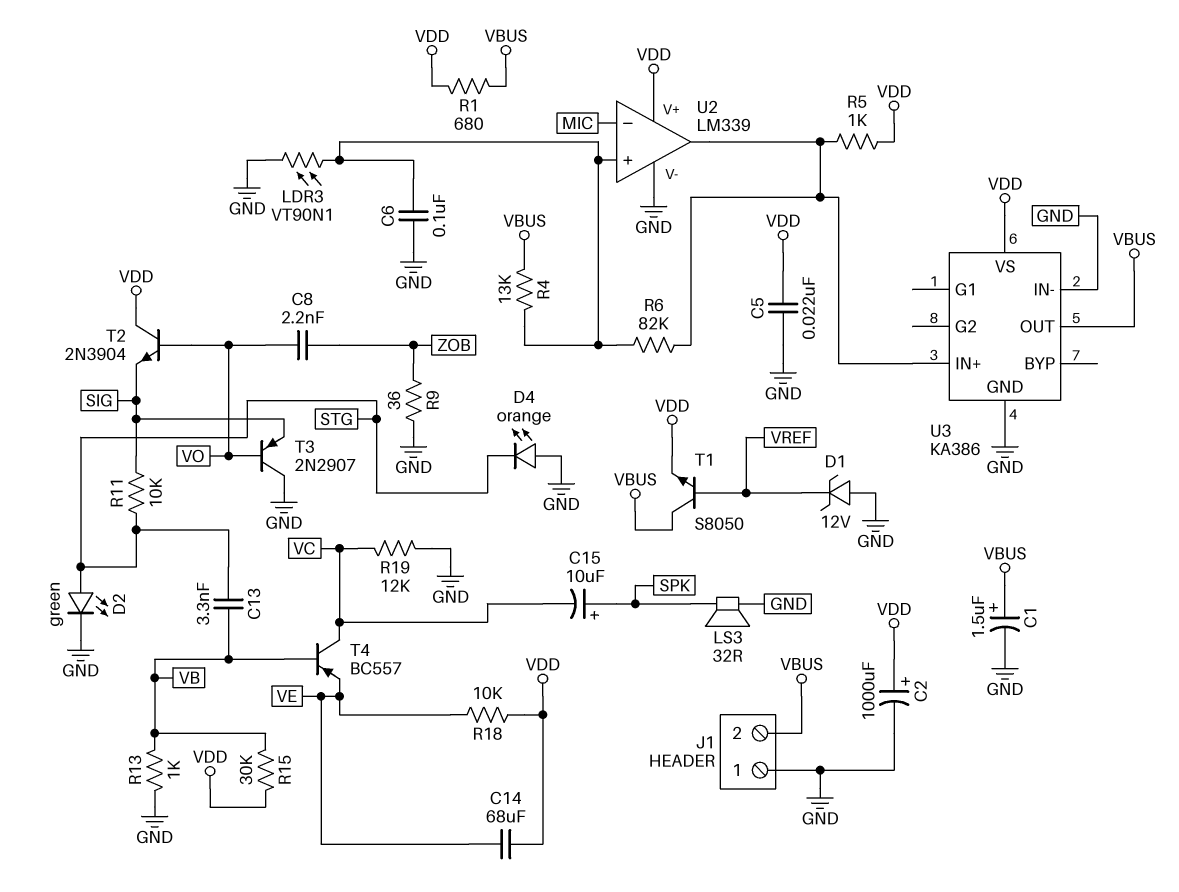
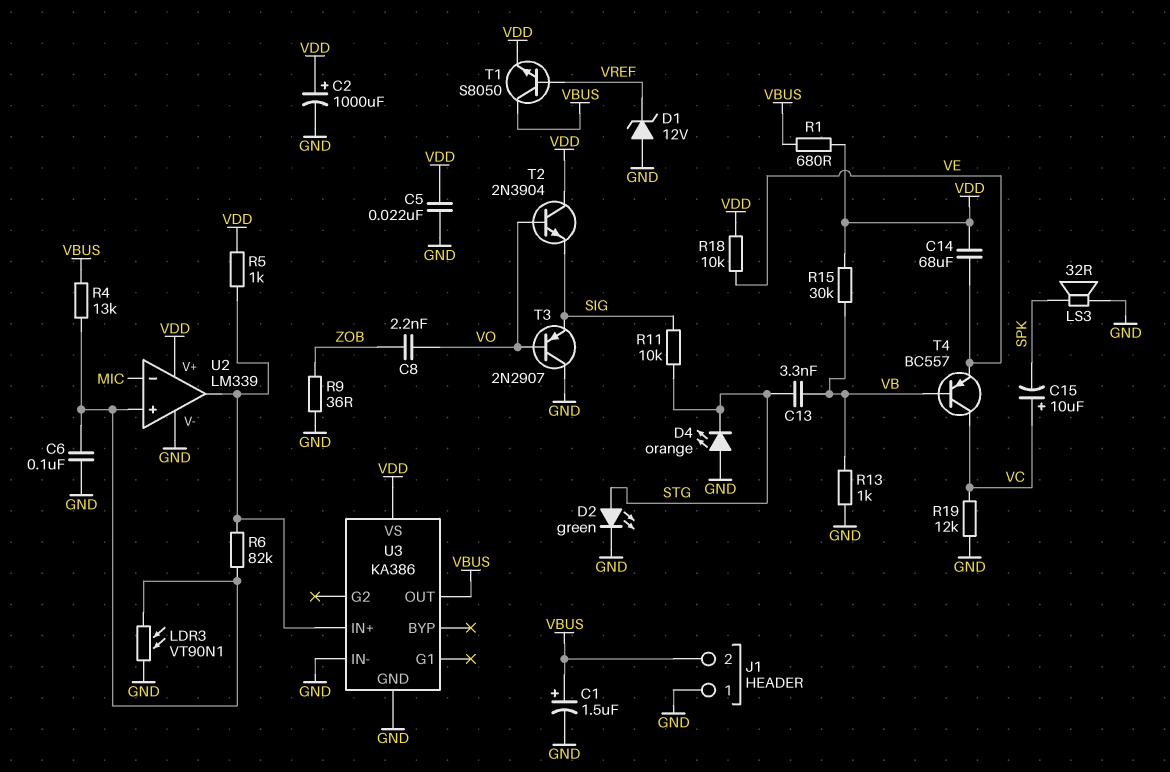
C15: 10uF (plus SPK, minus VC) -> 10uF (plus VC, minus SPK)

